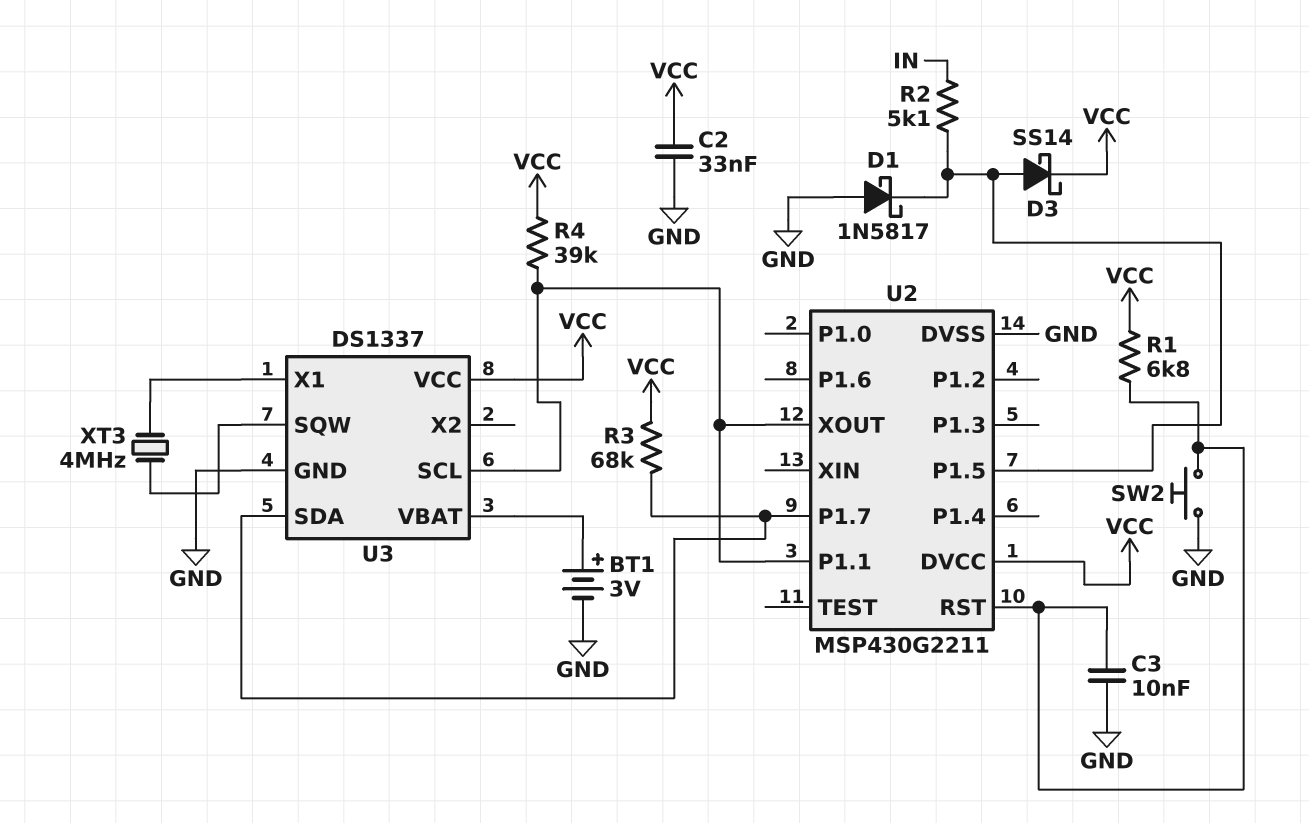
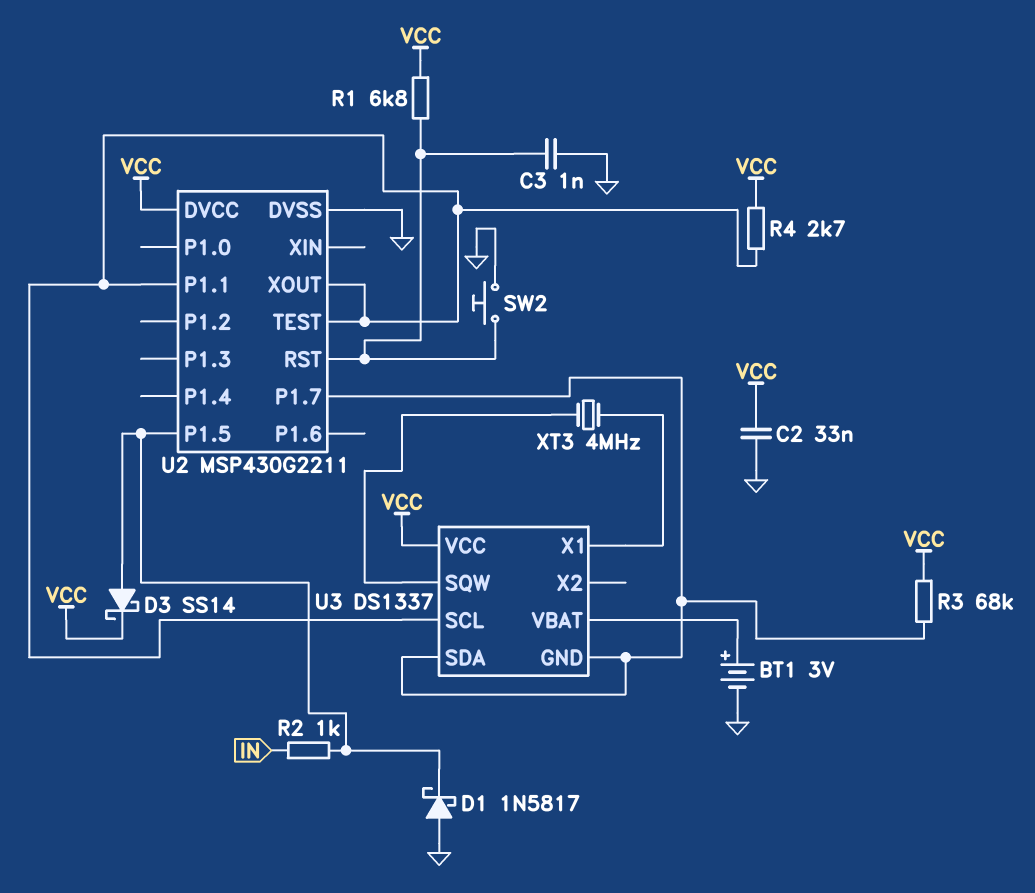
C3: 10nF (GND, U2/RST) -> 1nF (GND, U2/RST)
R2: 5.1k (IN, U2/P1.5) -> 1k (IN, U2/P1.5)
R4: 39k (U2/P1.1, VCC) -> 2.7k (U2/P1.1, VCC)
U2 pin TEST: none -> U2/P1.1
U3 pin GND: GND -> U2/P1.7

